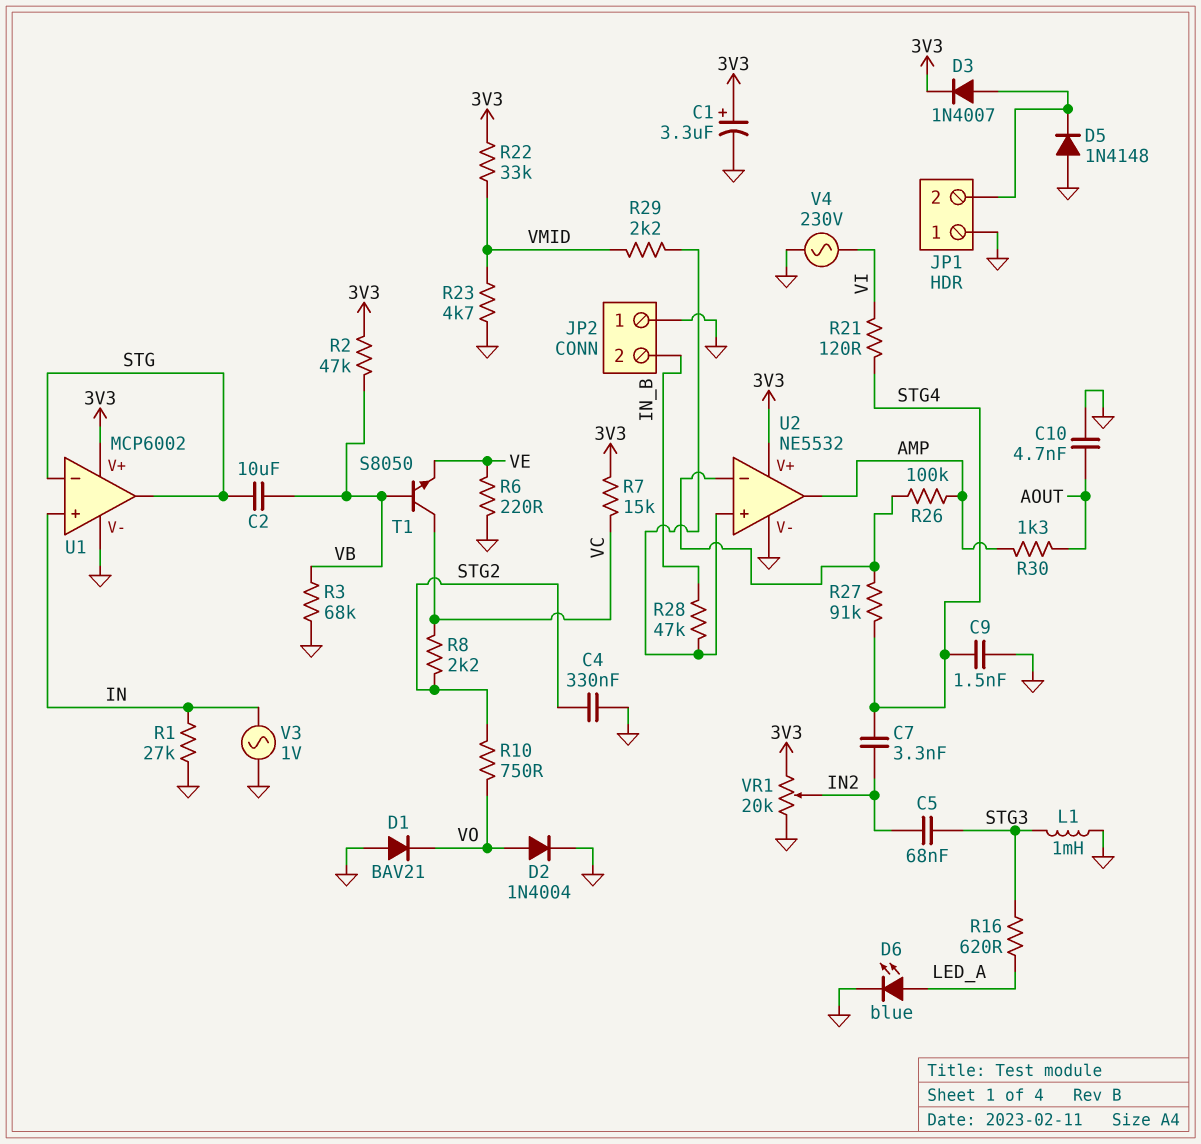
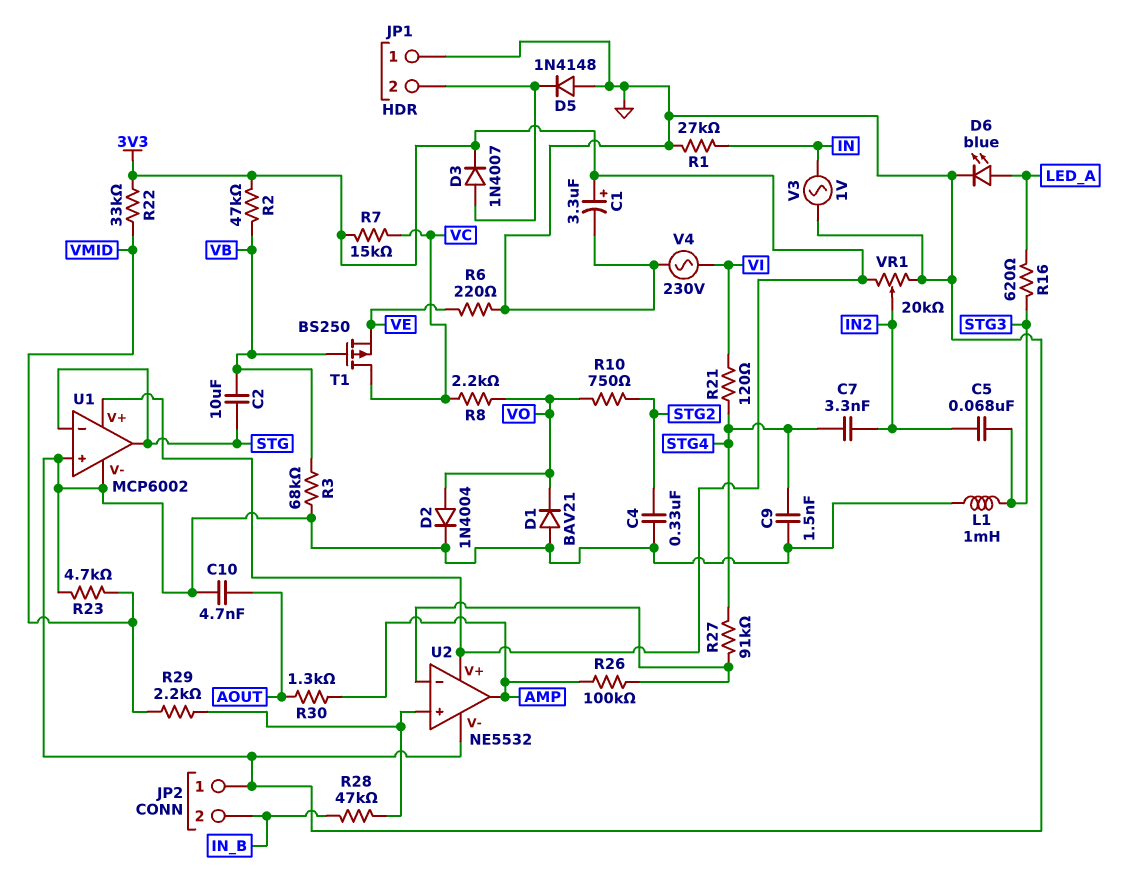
R8: 2.2k (STG2, VC) -> 2.2k (VC, VO)
T1: NPN S8050 (B VB, C VC, E VE) -> PMOS BS250 (G VB, D VC, S VE)
U1 pin in+: IN -> GND

